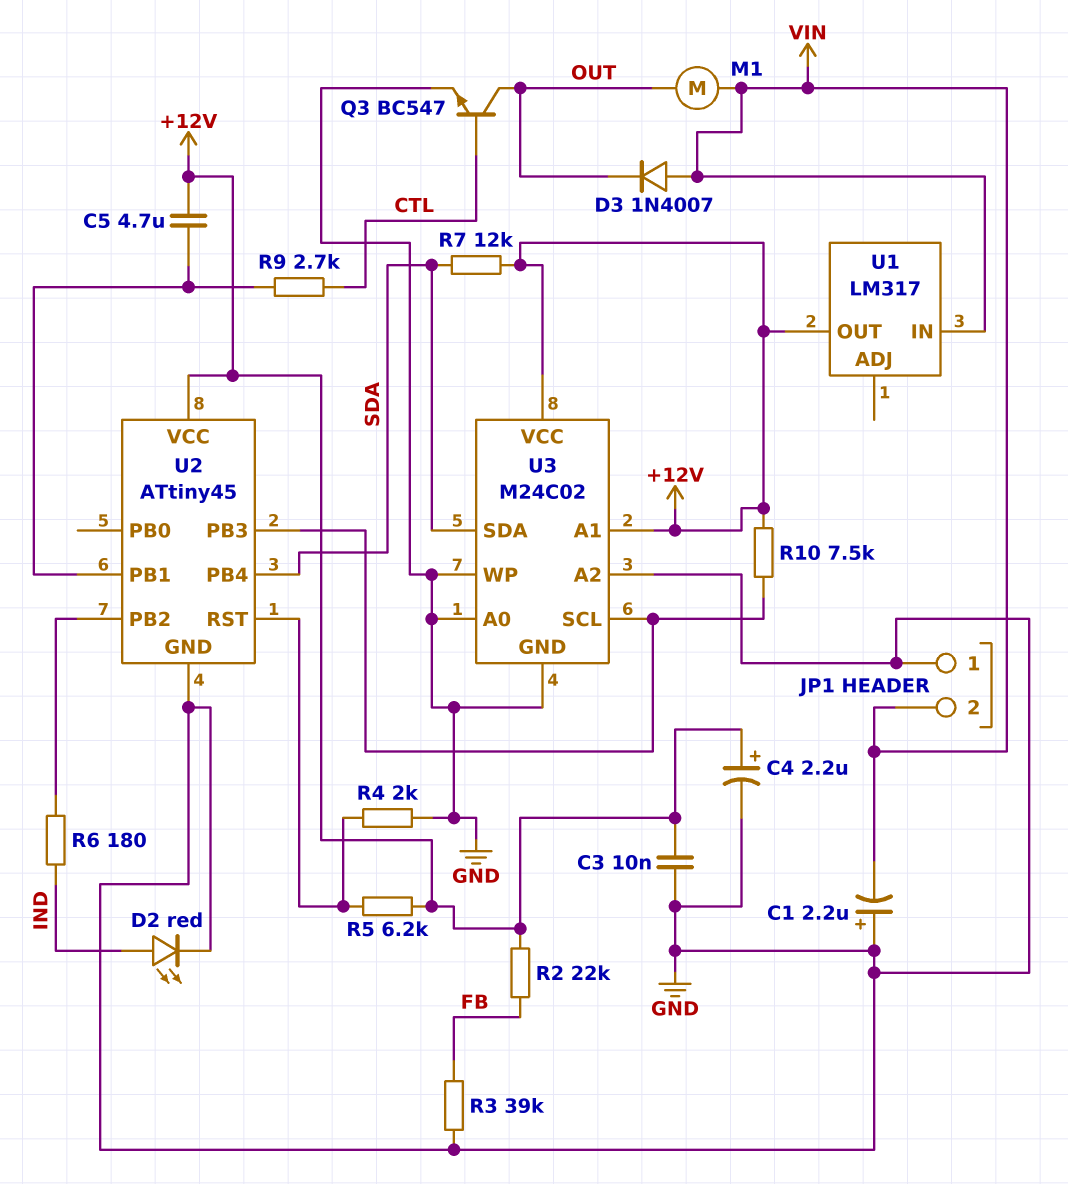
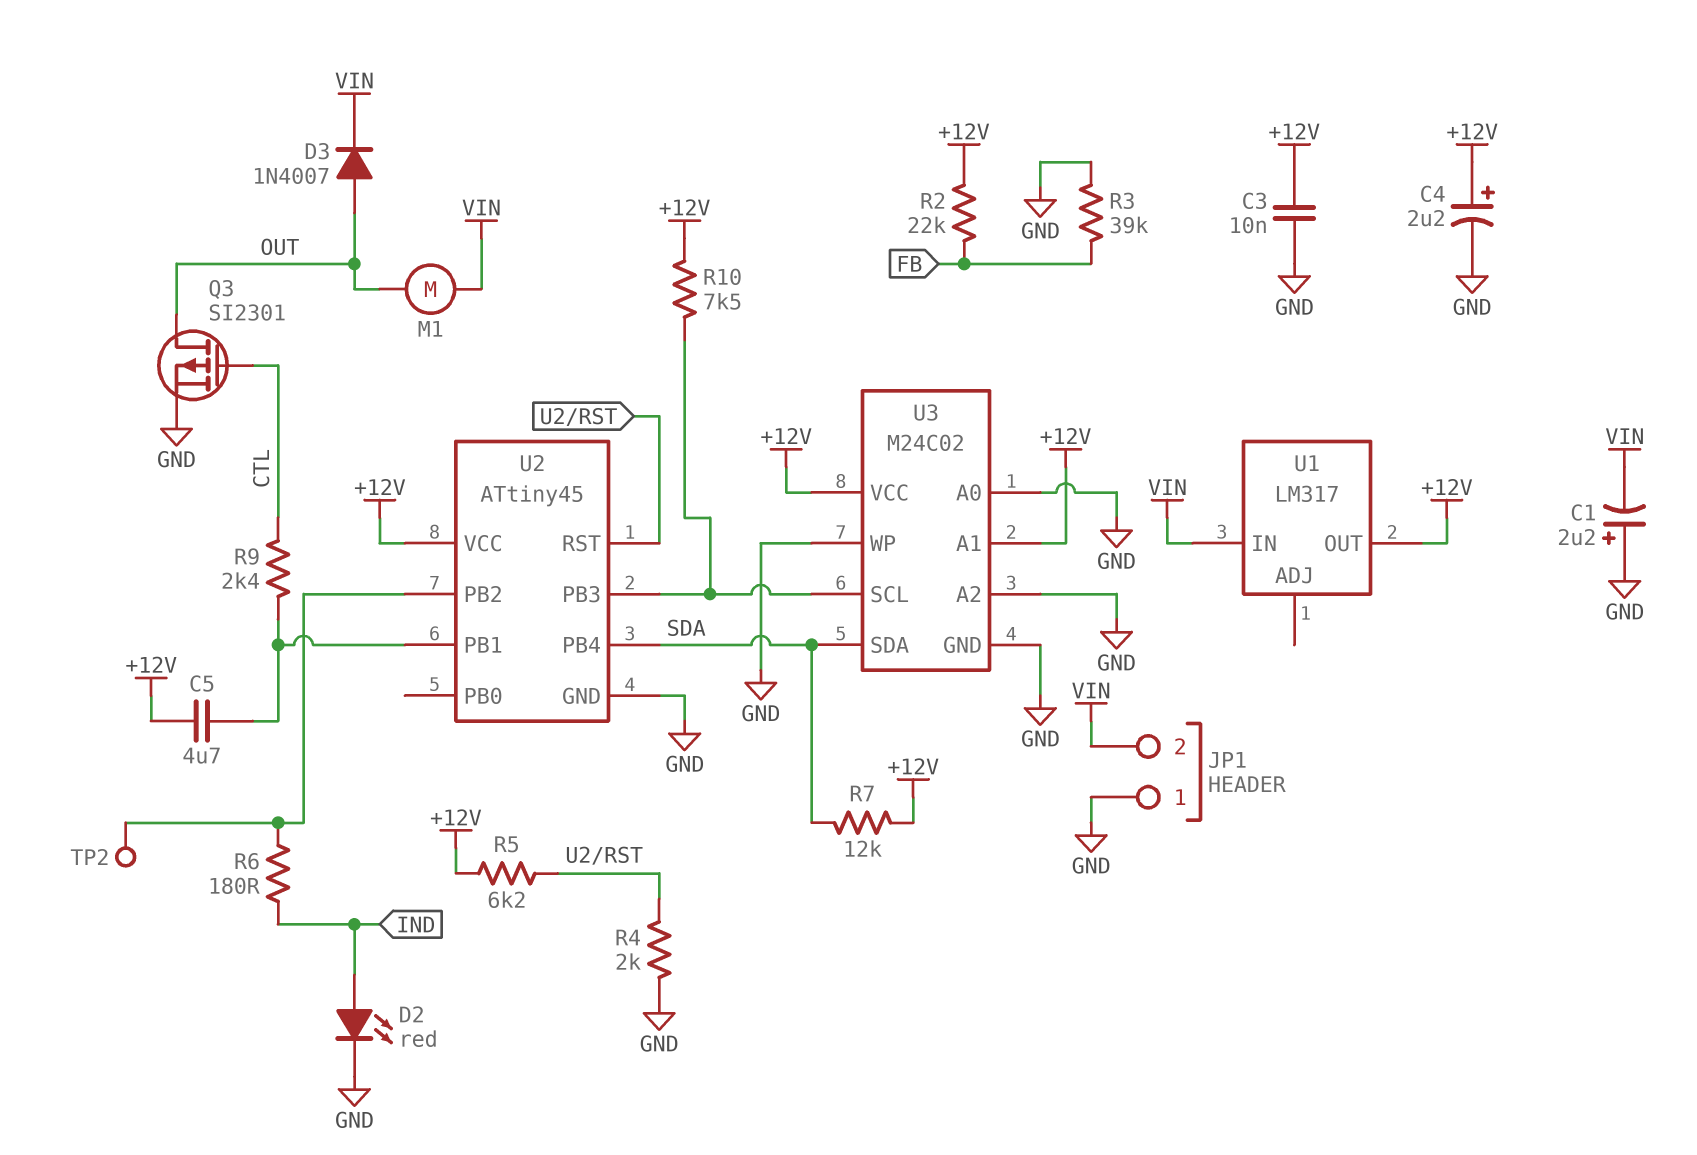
D3: diode 1N4007 (A VIN, K OUT) -> diode 1N4007 (A OUT, K VIN)
Q3: NPN BC547 (B CTL, C OUT, E GND) -> PMOS SI2301 (G CTL, D OUT, S GND)
R9: 2.7k (CTL, U2/PB1) -> 2.4k (CTL, U2/PB1)
TP2: none -> test point (U2/PB2)

